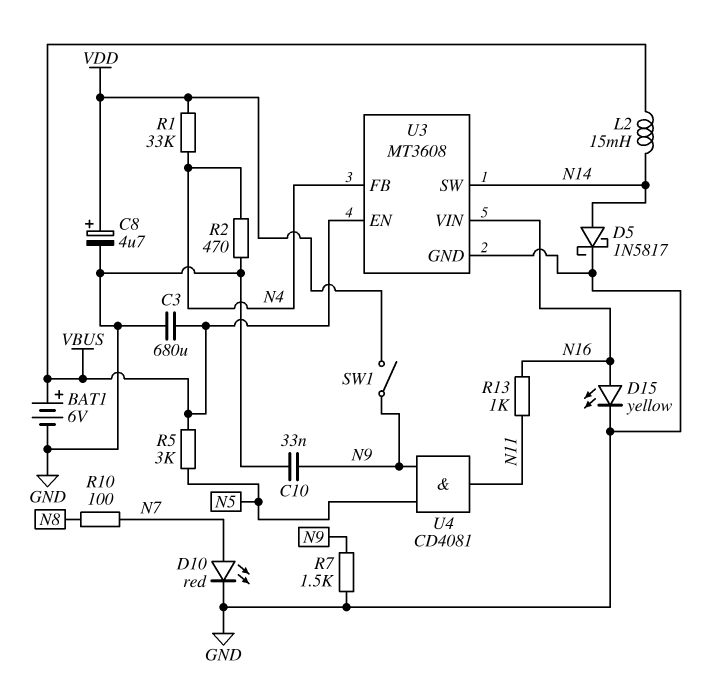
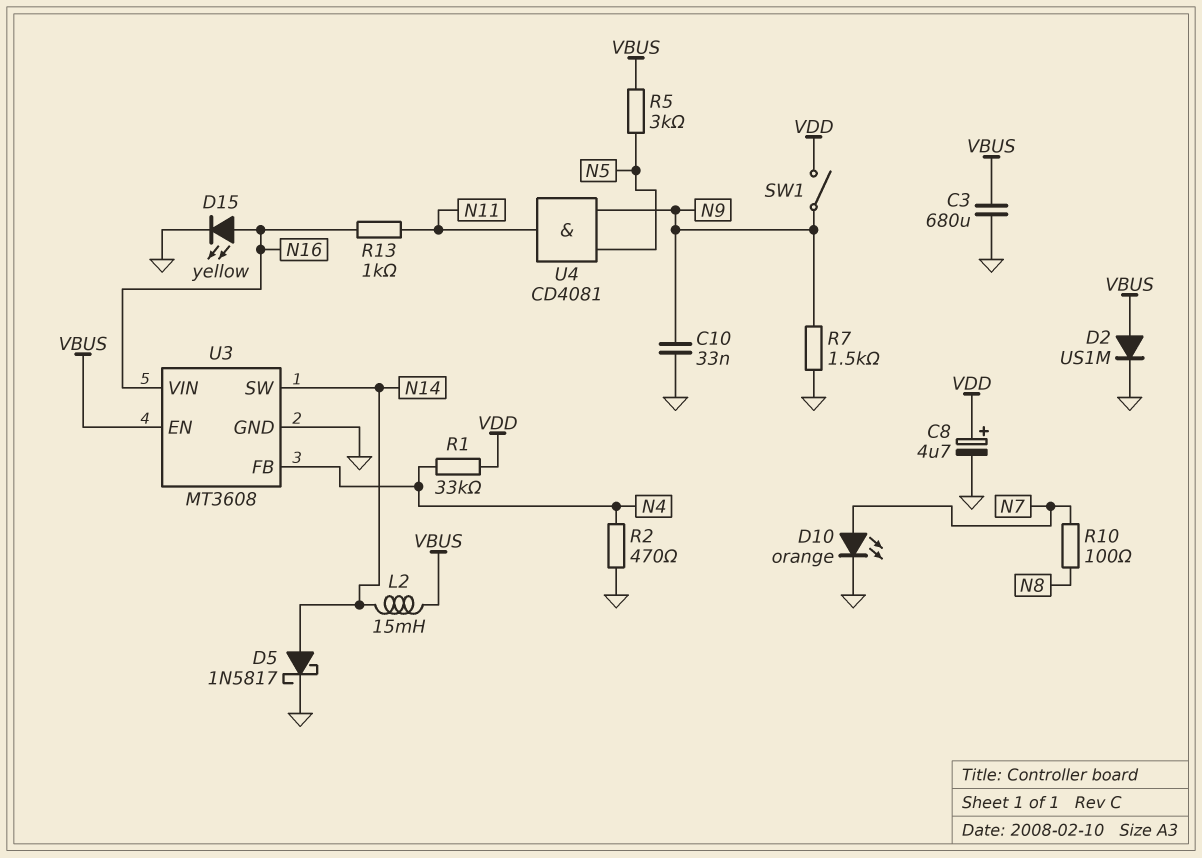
BAT1: 6V (plus VBUS, minus GND) -> none
D2: none -> diode US1M (A VBUS, K GND)
D10: LED red (A N7, K GND) -> LED orange (A N7, K GND)

